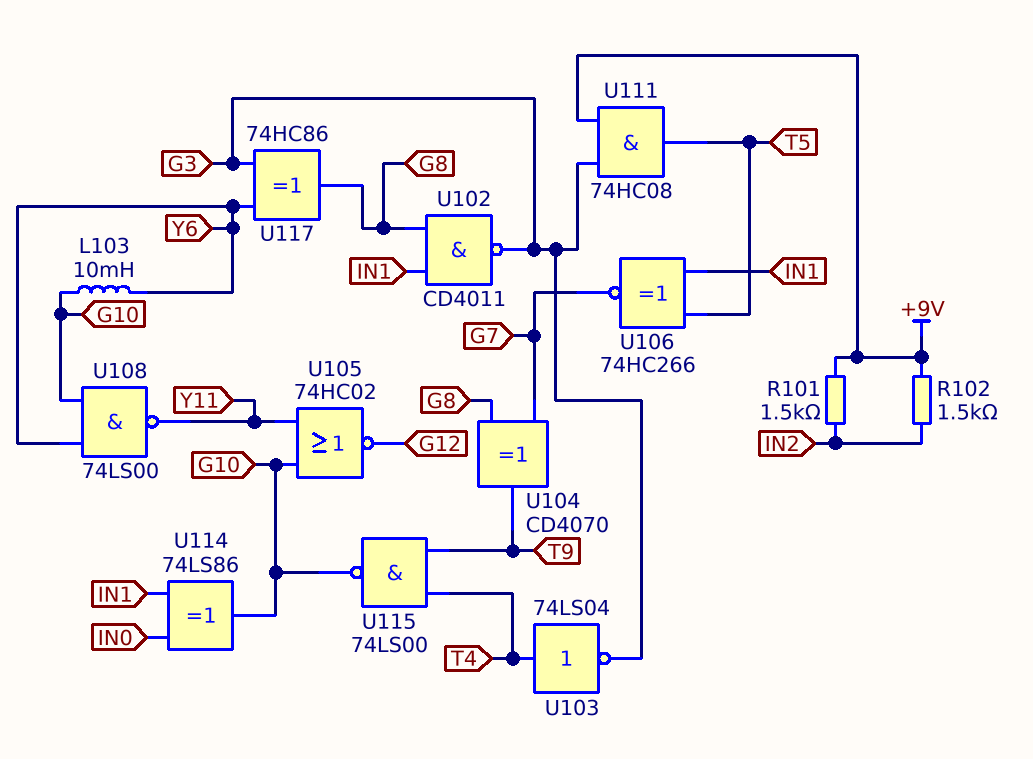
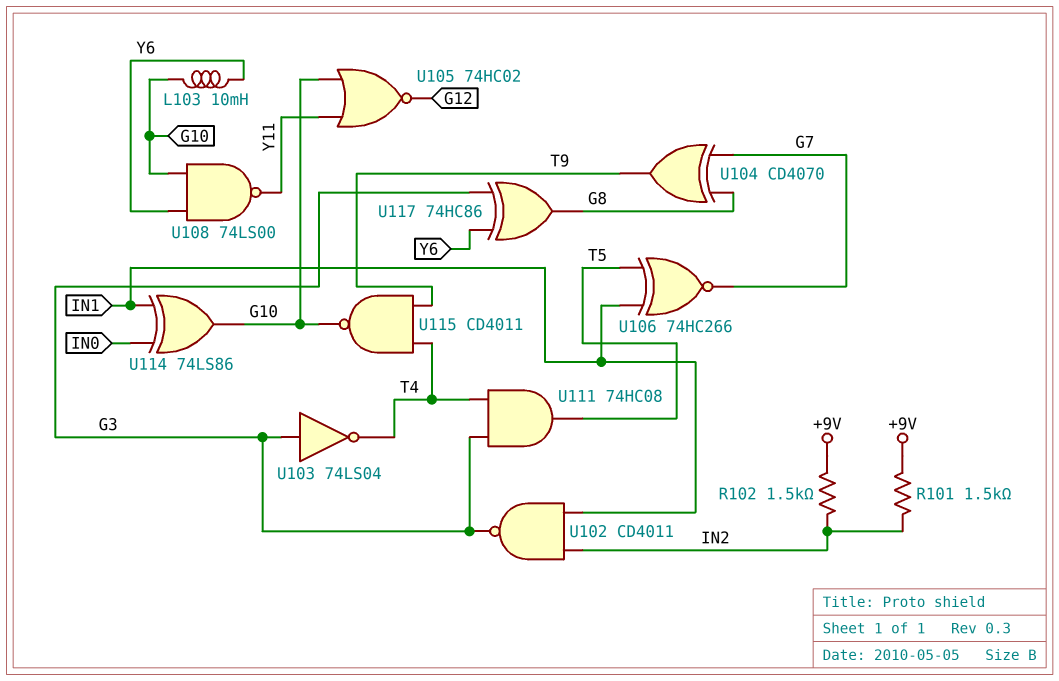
U102: NAND CD4011 (in G8, in IN1, out G3) -> NAND CD4011 (in IN1, in IN2, out G3)
U103: NOT 74LS04 (in T4, out G3) -> NOT 74LS04 (in G3, out T4)
U111: AND 74HC08 (in +9V, in G3, out T5) -> AND 74HC08 (in G3, in T4, out T5)
U115: NAND 74LS00 (in T4, in T9, out G10) -> NAND CD4011 (in T4, in T9, out G10)

